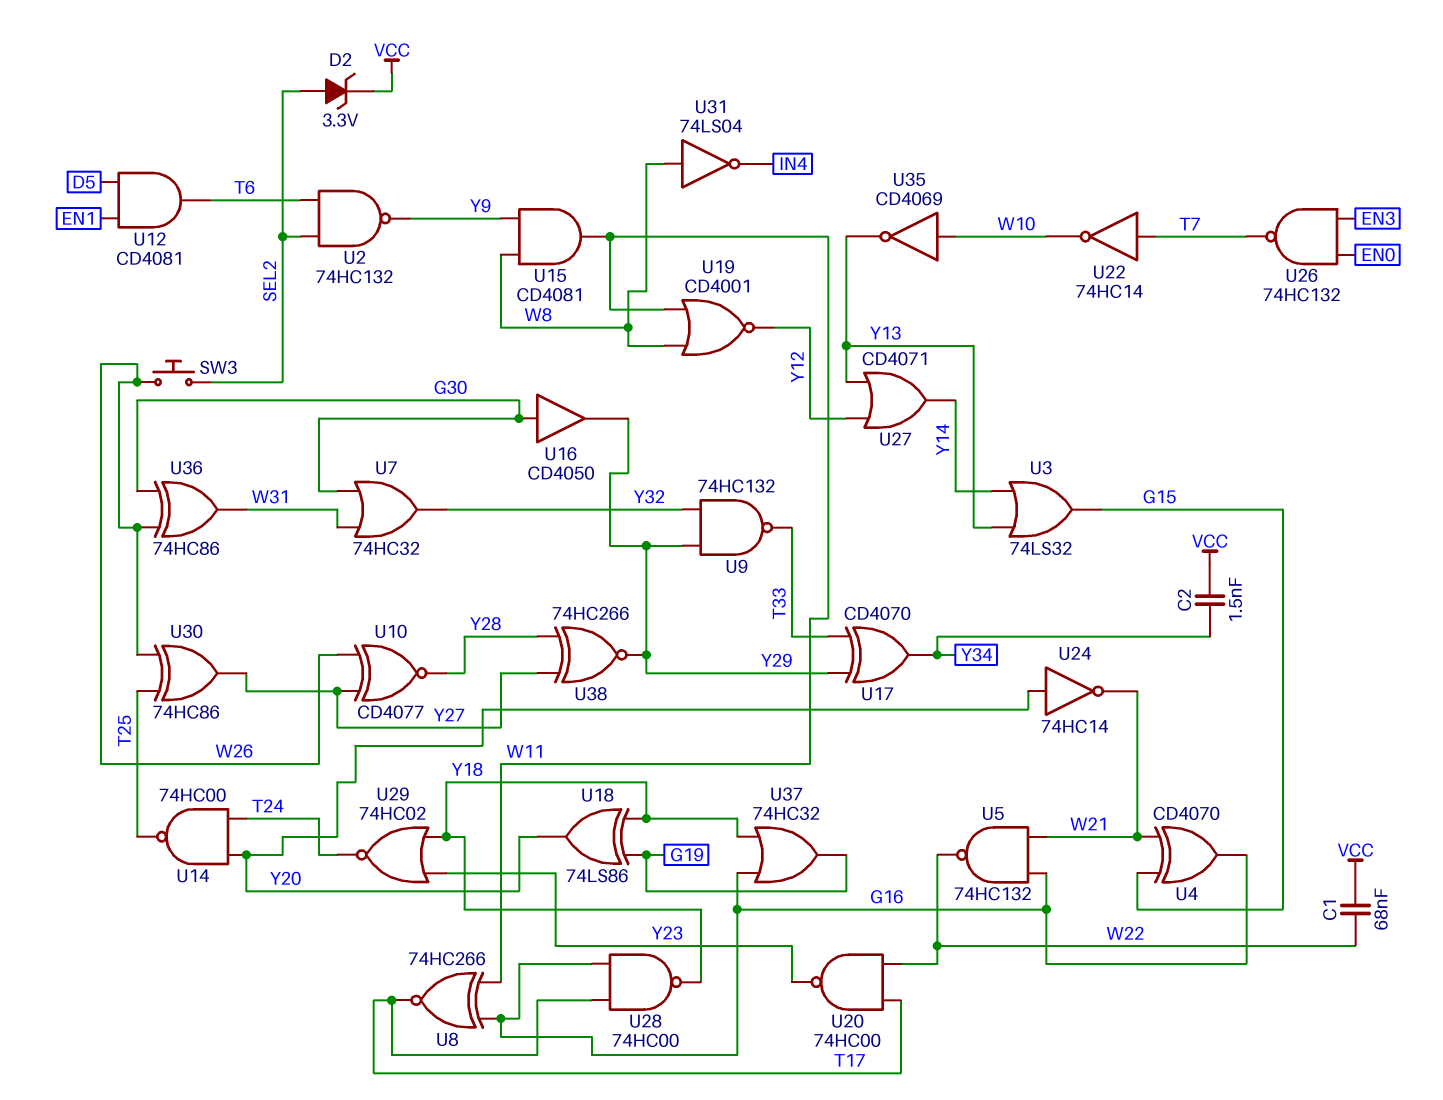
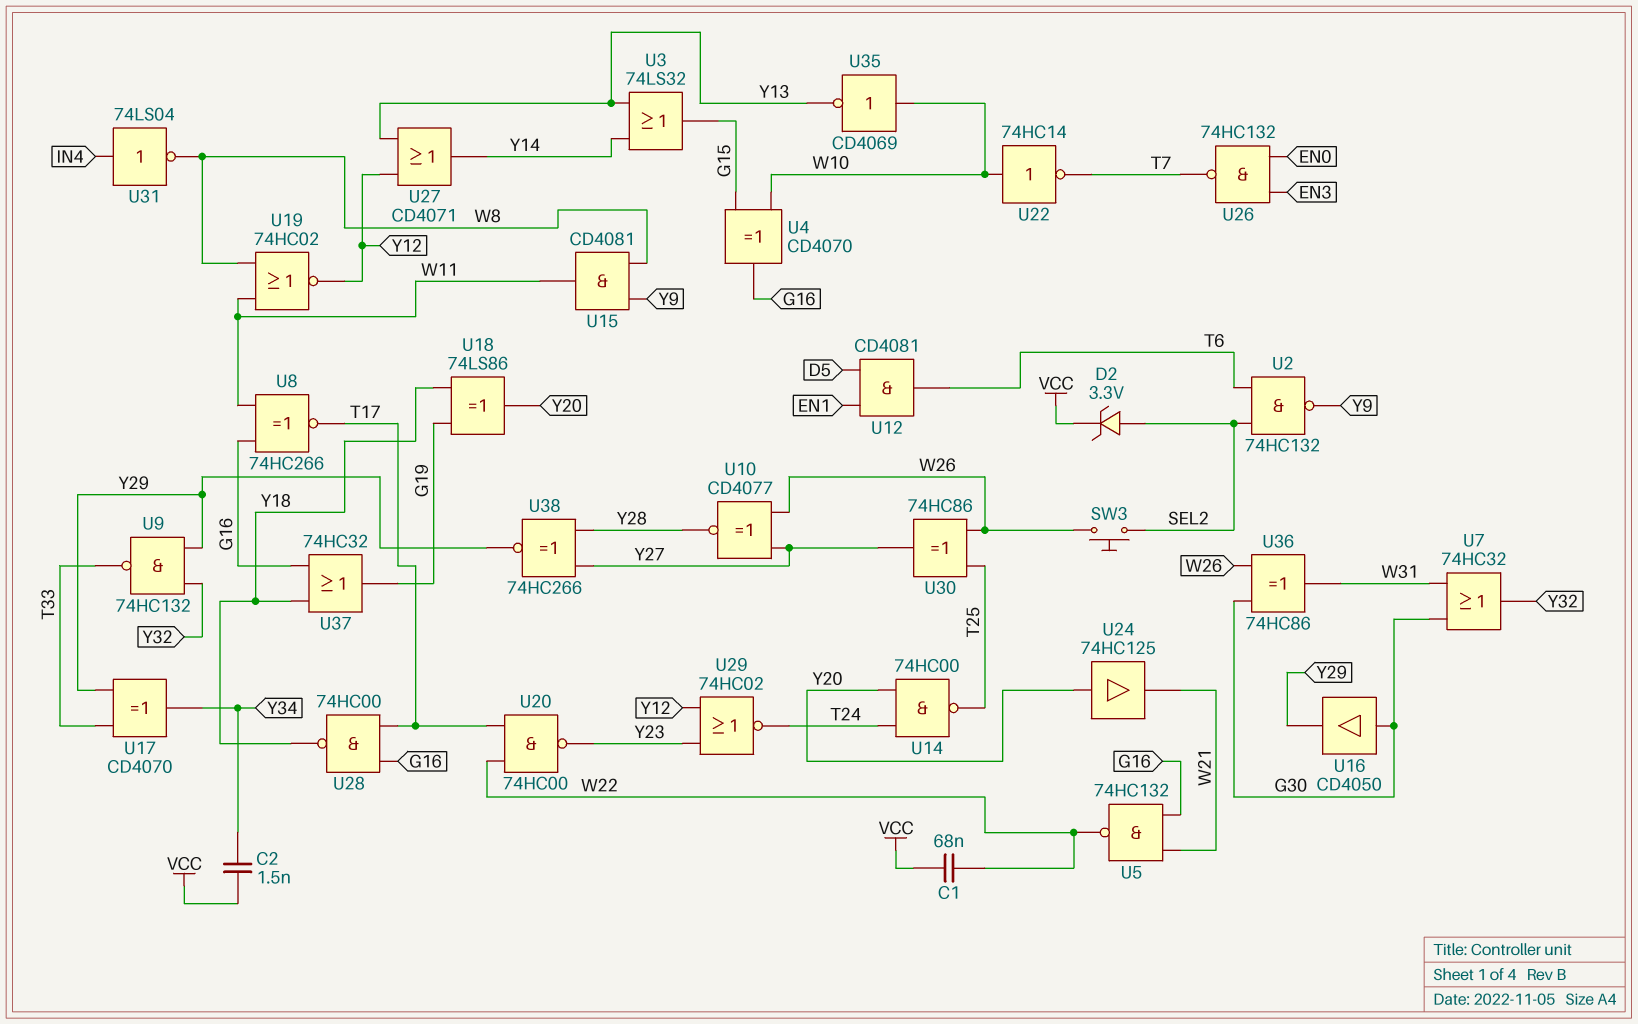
U4: XOR CD4070 (in G15, in W21, out G16) -> XOR CD4070 (in G15, in W10, out G16)
U19: NOR CD4001 (in W8, in W11, out Y12) -> NOR 74HC02 (in W8, in W11, out Y12)
U22: NOT 74HC14 (in T7, out W10) -> NOT 74HC14 (in W10, out T7)
U24: NOT 74HC14 (in Y20, out W21) -> buffer 74HC125 (in Y20, out W21)
U29: NOR 74HC02 (in Y18, in Y23, out T24) -> NOR 74HC02 (in Y12, in Y23, out T24)
U31: NOT 74LS04 (in W8, out IN4) -> NOT 74LS04 (in IN4, out W8)

